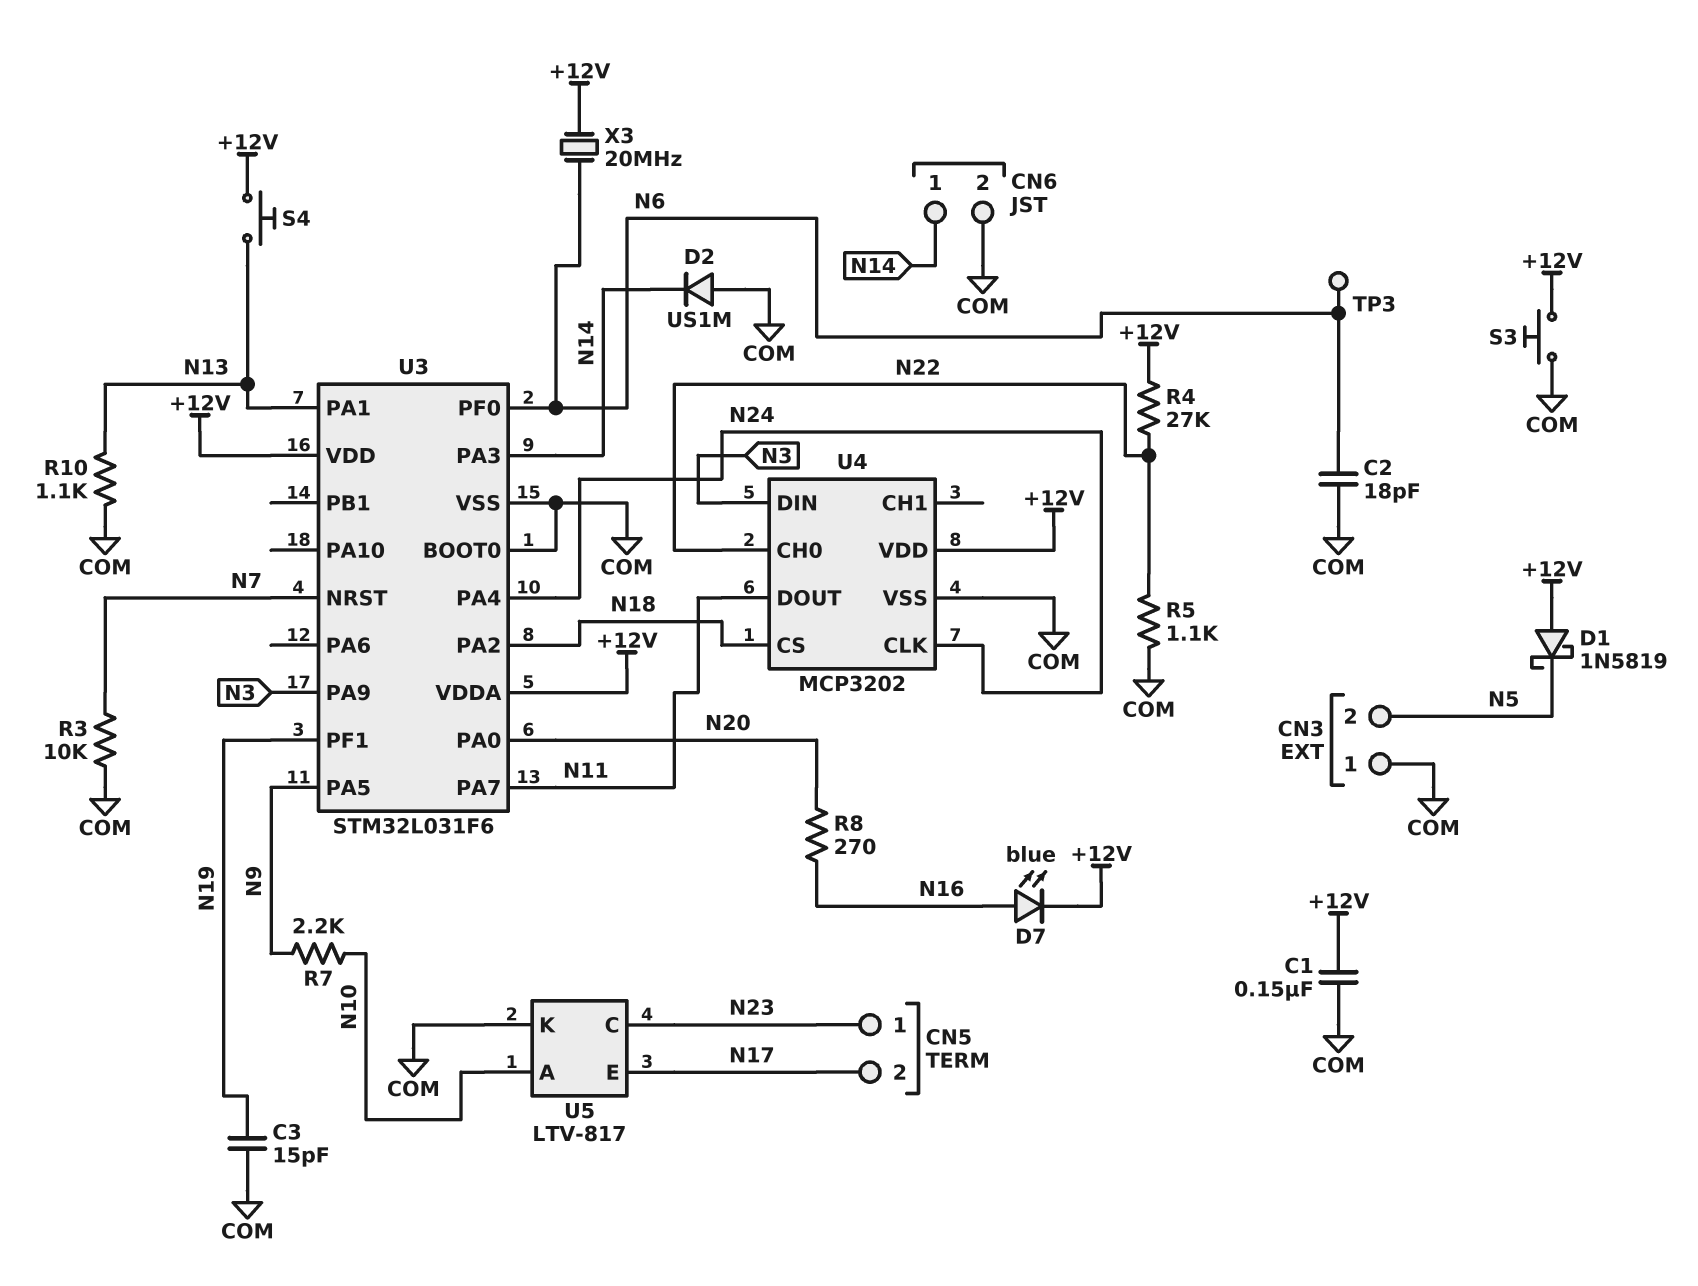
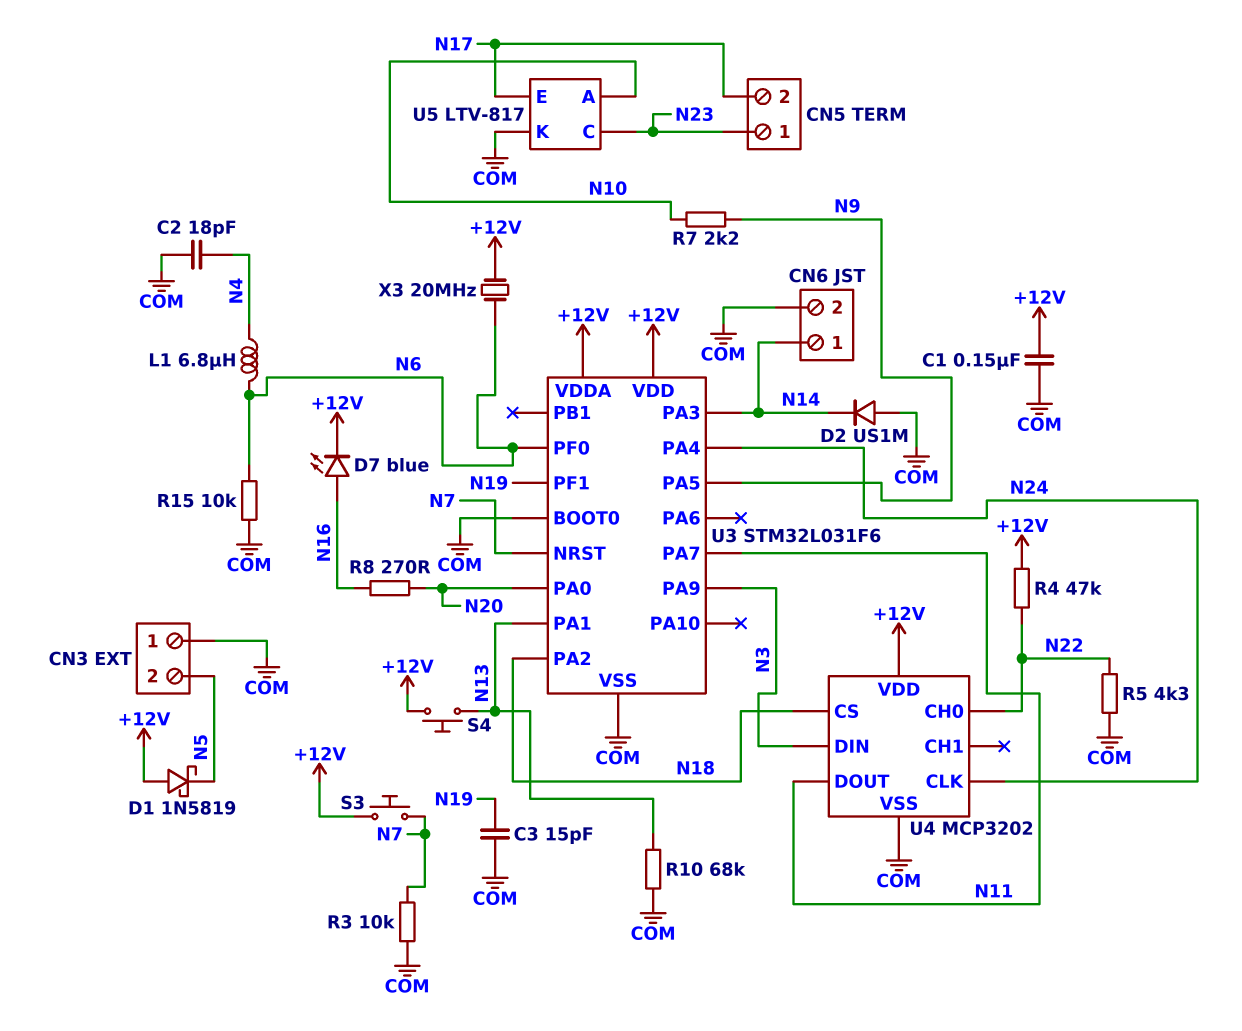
C2: 18pF (COM, N6) -> 18pF (COM, N4)
L1: none -> 6.8uH (N4, N6)
R4: 27k (+12V, N22) -> 47k (+12V, N22)
R5: 1.1k (COM, N22) -> 4.3k (COM, N22)
R10: 1.1k (COM, N13) -> 68k (COM, N13)
R15: none -> 10k (COM, N6)
S3: button (+12V, COM) -> button (+12V, N7)
TP3: test point (N6) -> none

